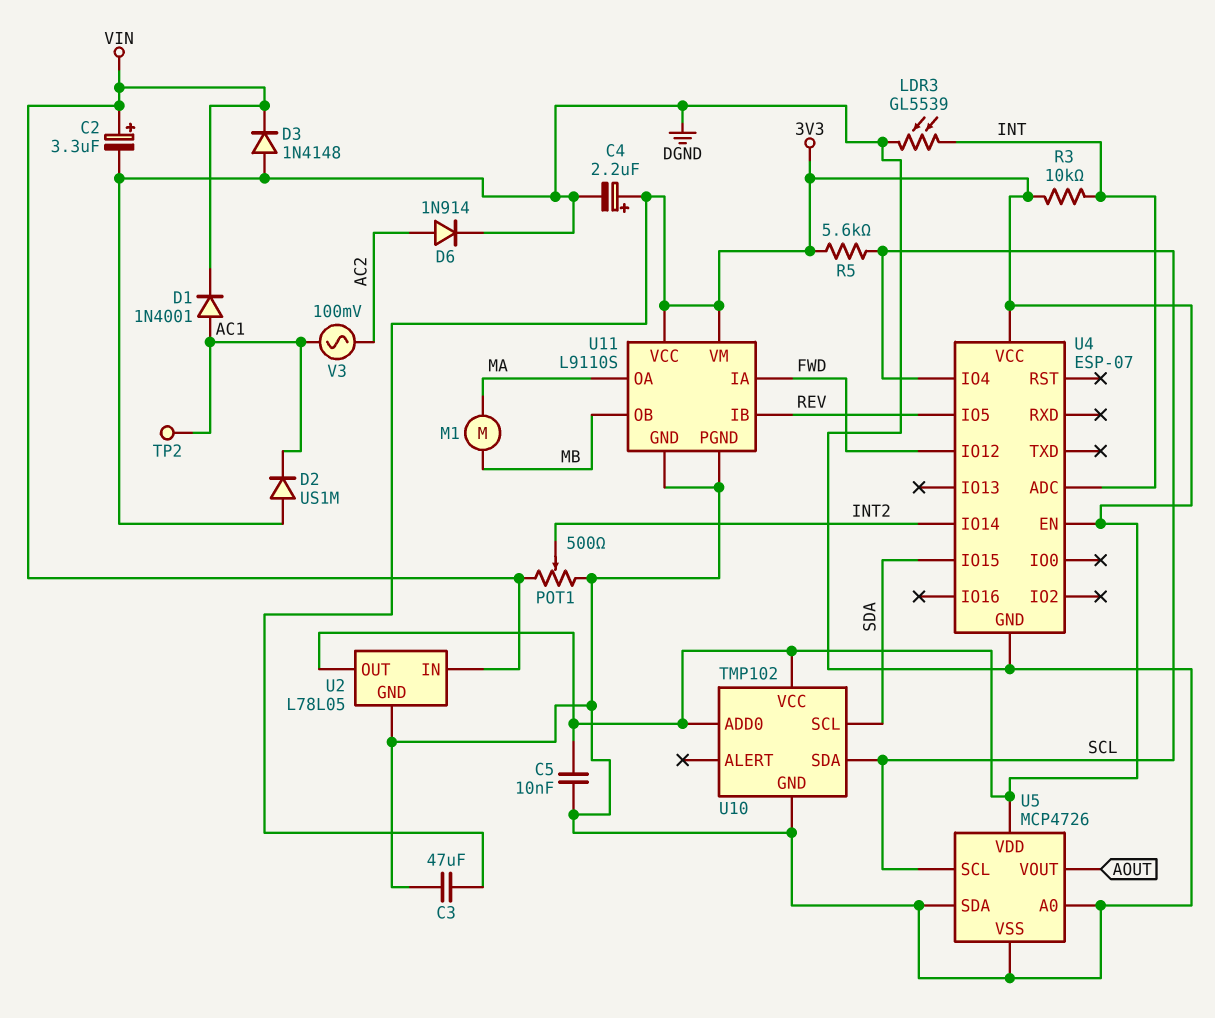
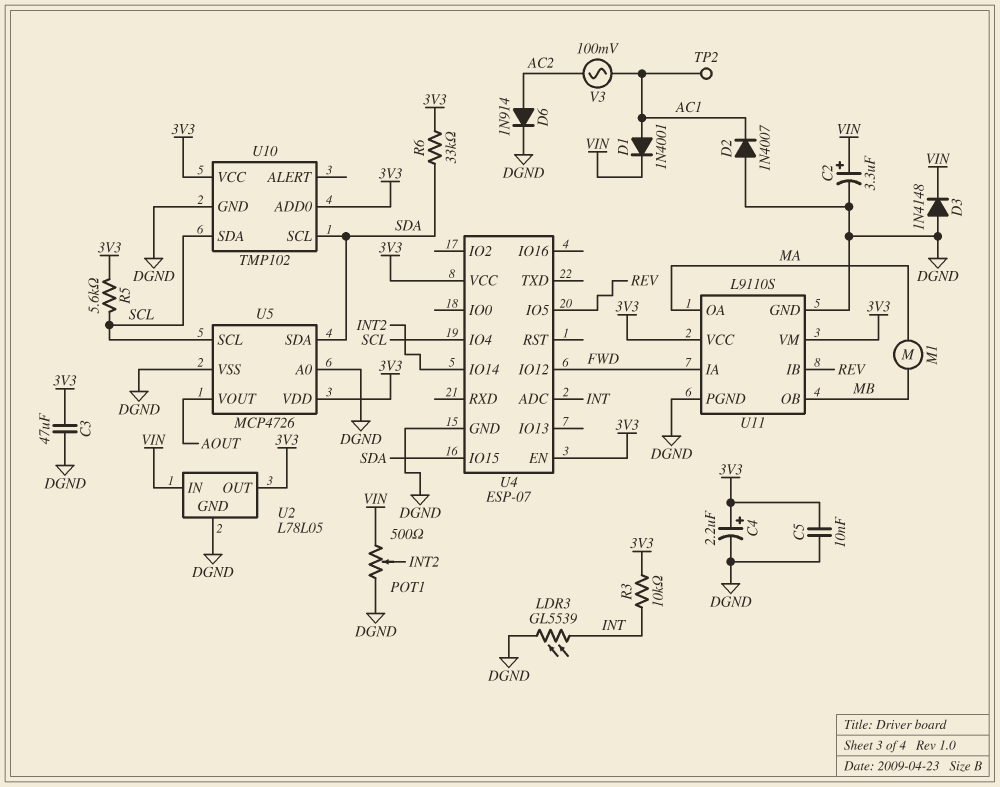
D2: diode US1M (A DGND, K AC1) -> diode 1N4007 (A DGND, K AC1)
R6: none -> 33k (3V3, SDA)
U5 pin SDA: DGND -> SDA

